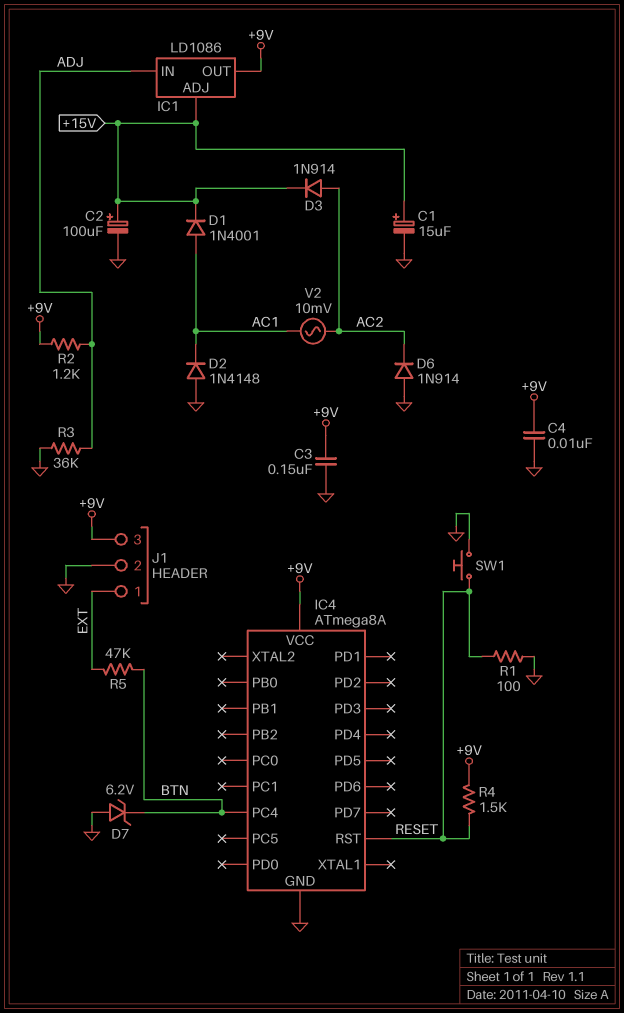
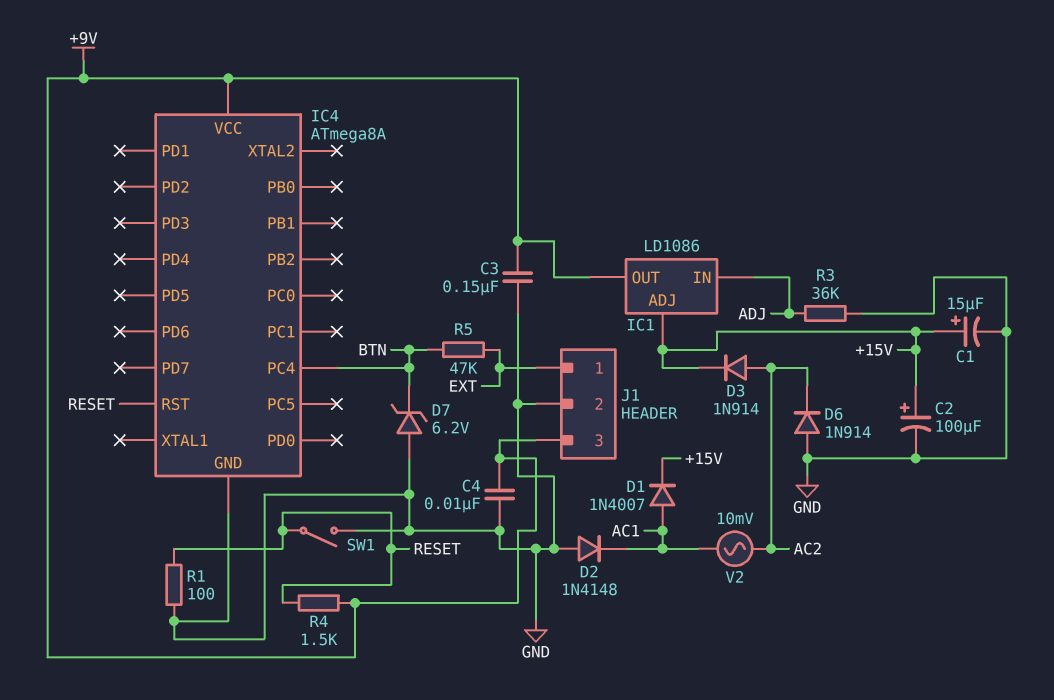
D1: diode 1N4001 (A AC1, K +15V) -> diode 1N4007 (A AC1, K +15V)
R2: 1.2k (+9V, ADJ) -> none
SW1: button (GND, RESET) -> switch (GND, RESET)

